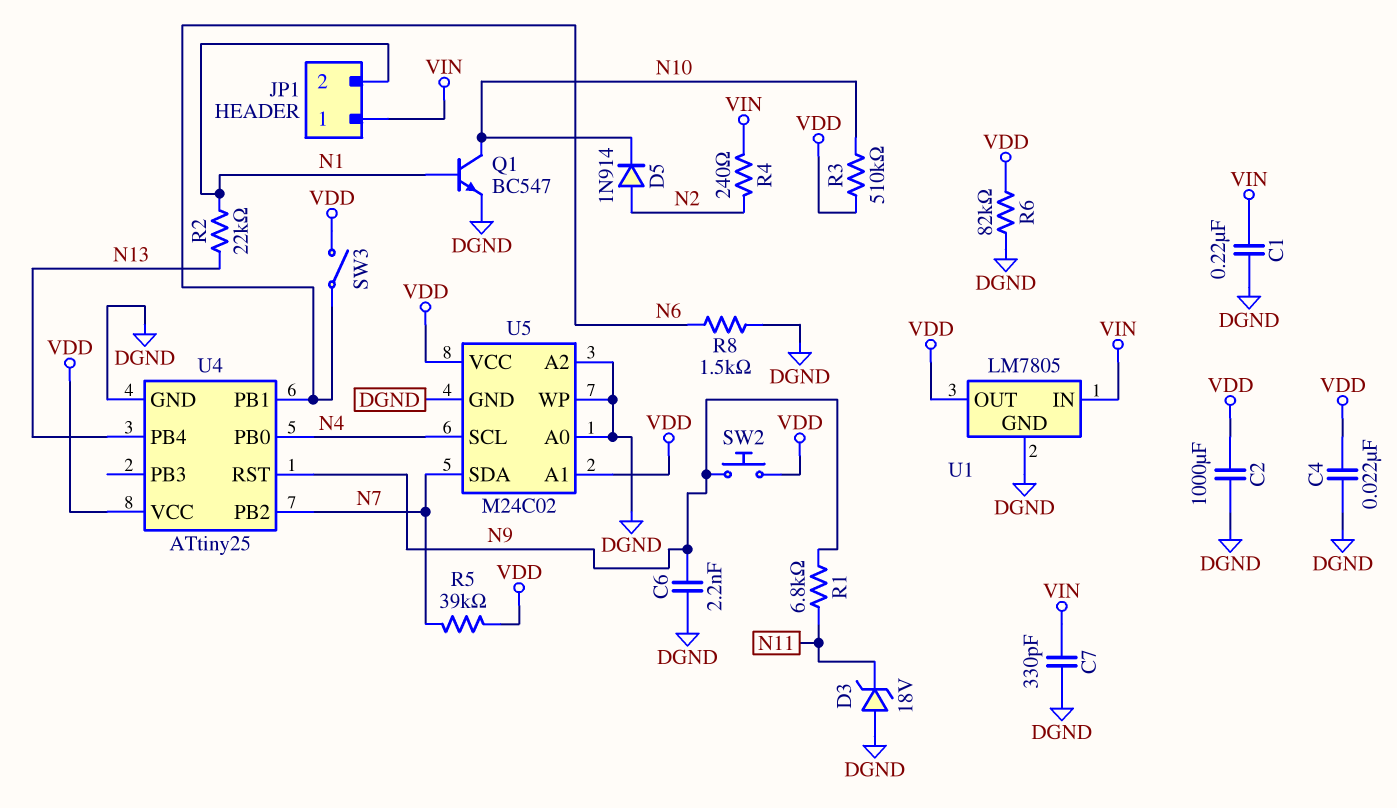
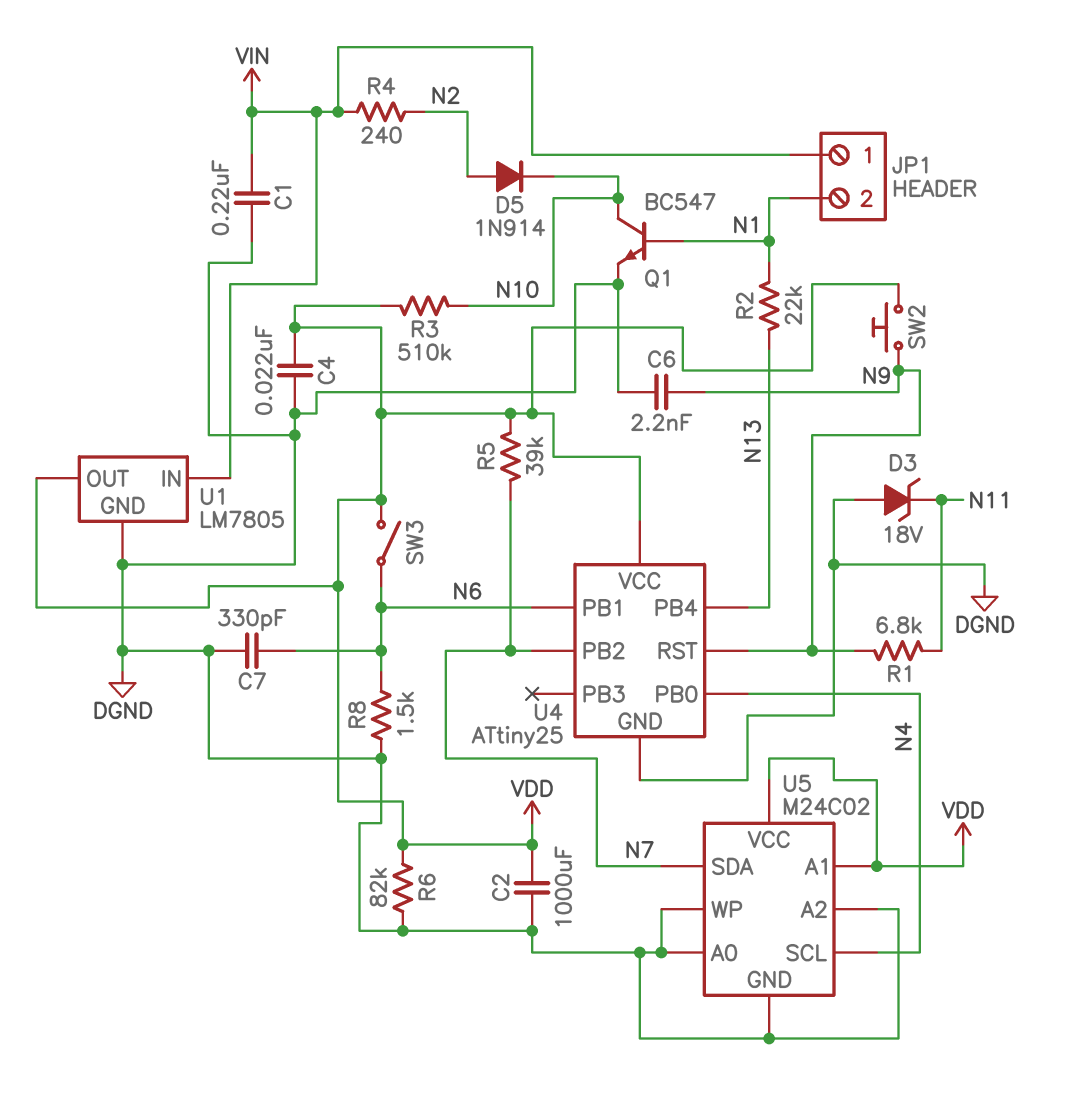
C7: 330pF (DGND, VIN) -> 330pF (DGND, N6)

